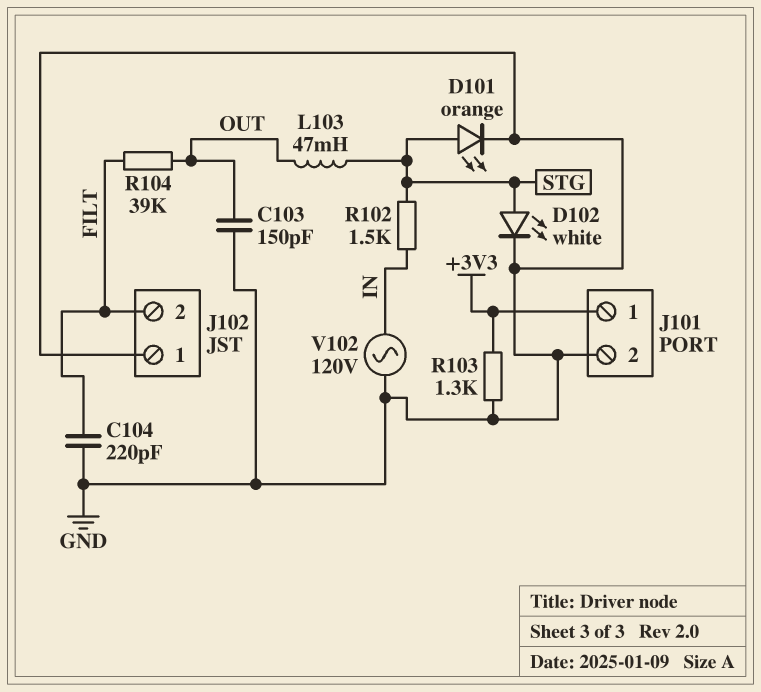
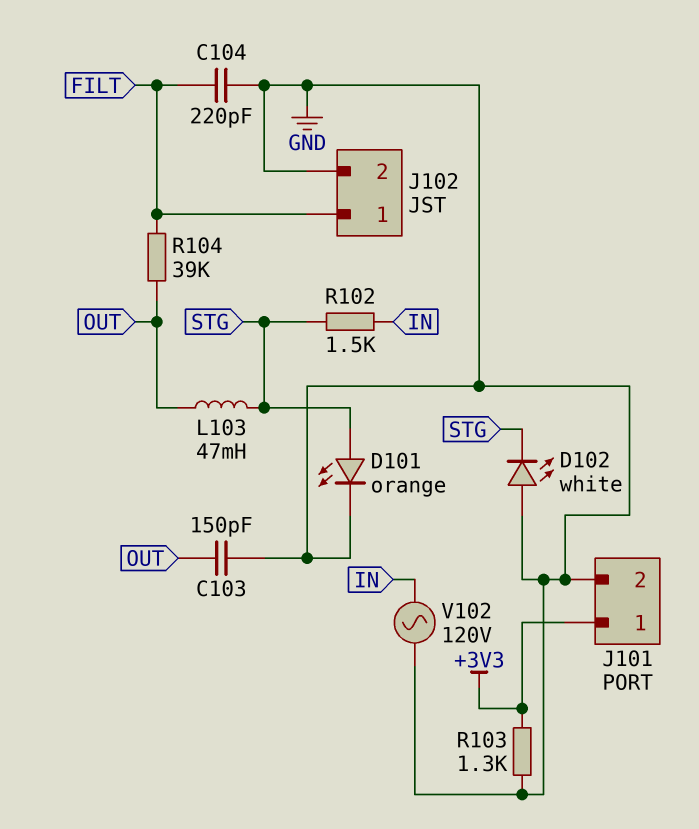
D102: LED white (A STG, K GND) -> LED white (A GND, K STG)
J102 pin 1: GND -> FILT
J102 pin 2: FILT -> GND

